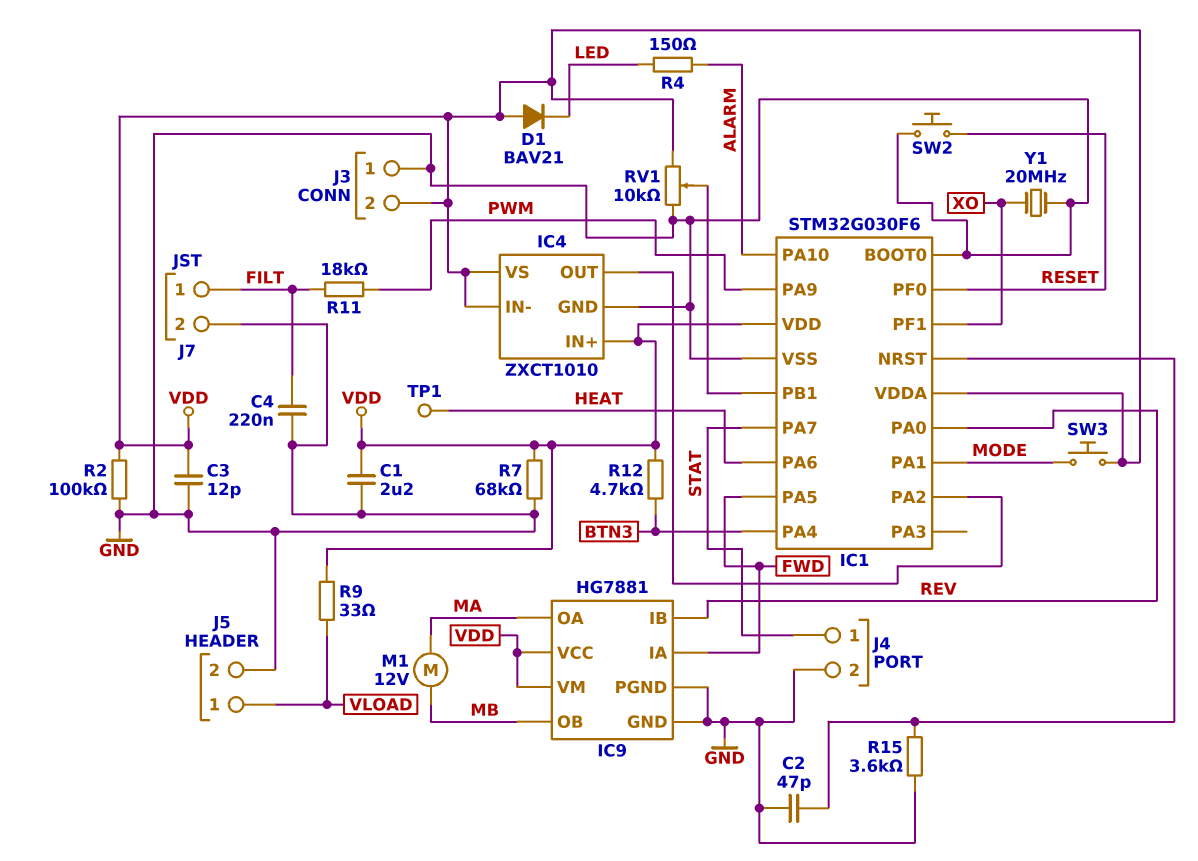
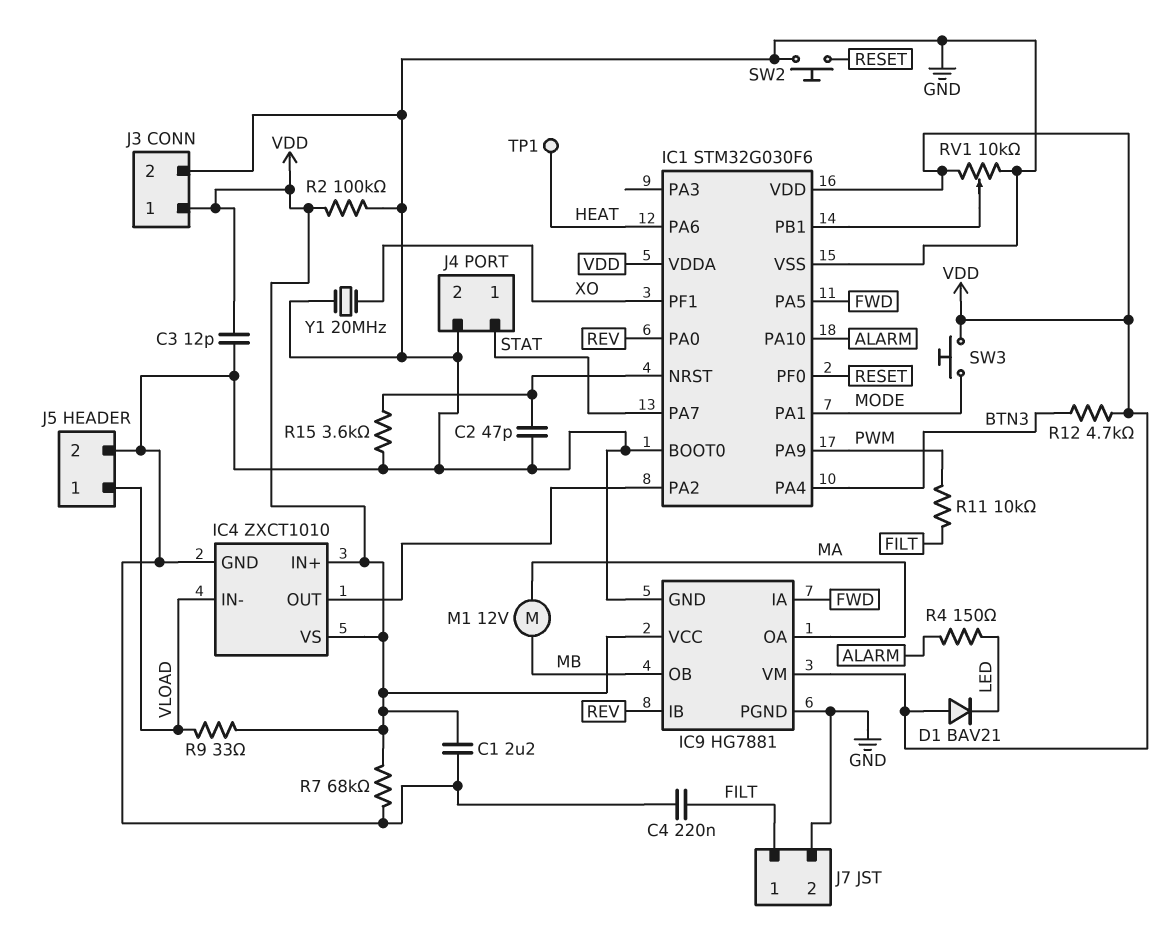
IC4 pin IN-: VDD -> VLOAD
J3 pin 1: GND -> VDD
J3 pin 2: VDD -> GND
R11: 18k (FILT, PWM) -> 10k (FILT, PWM)

